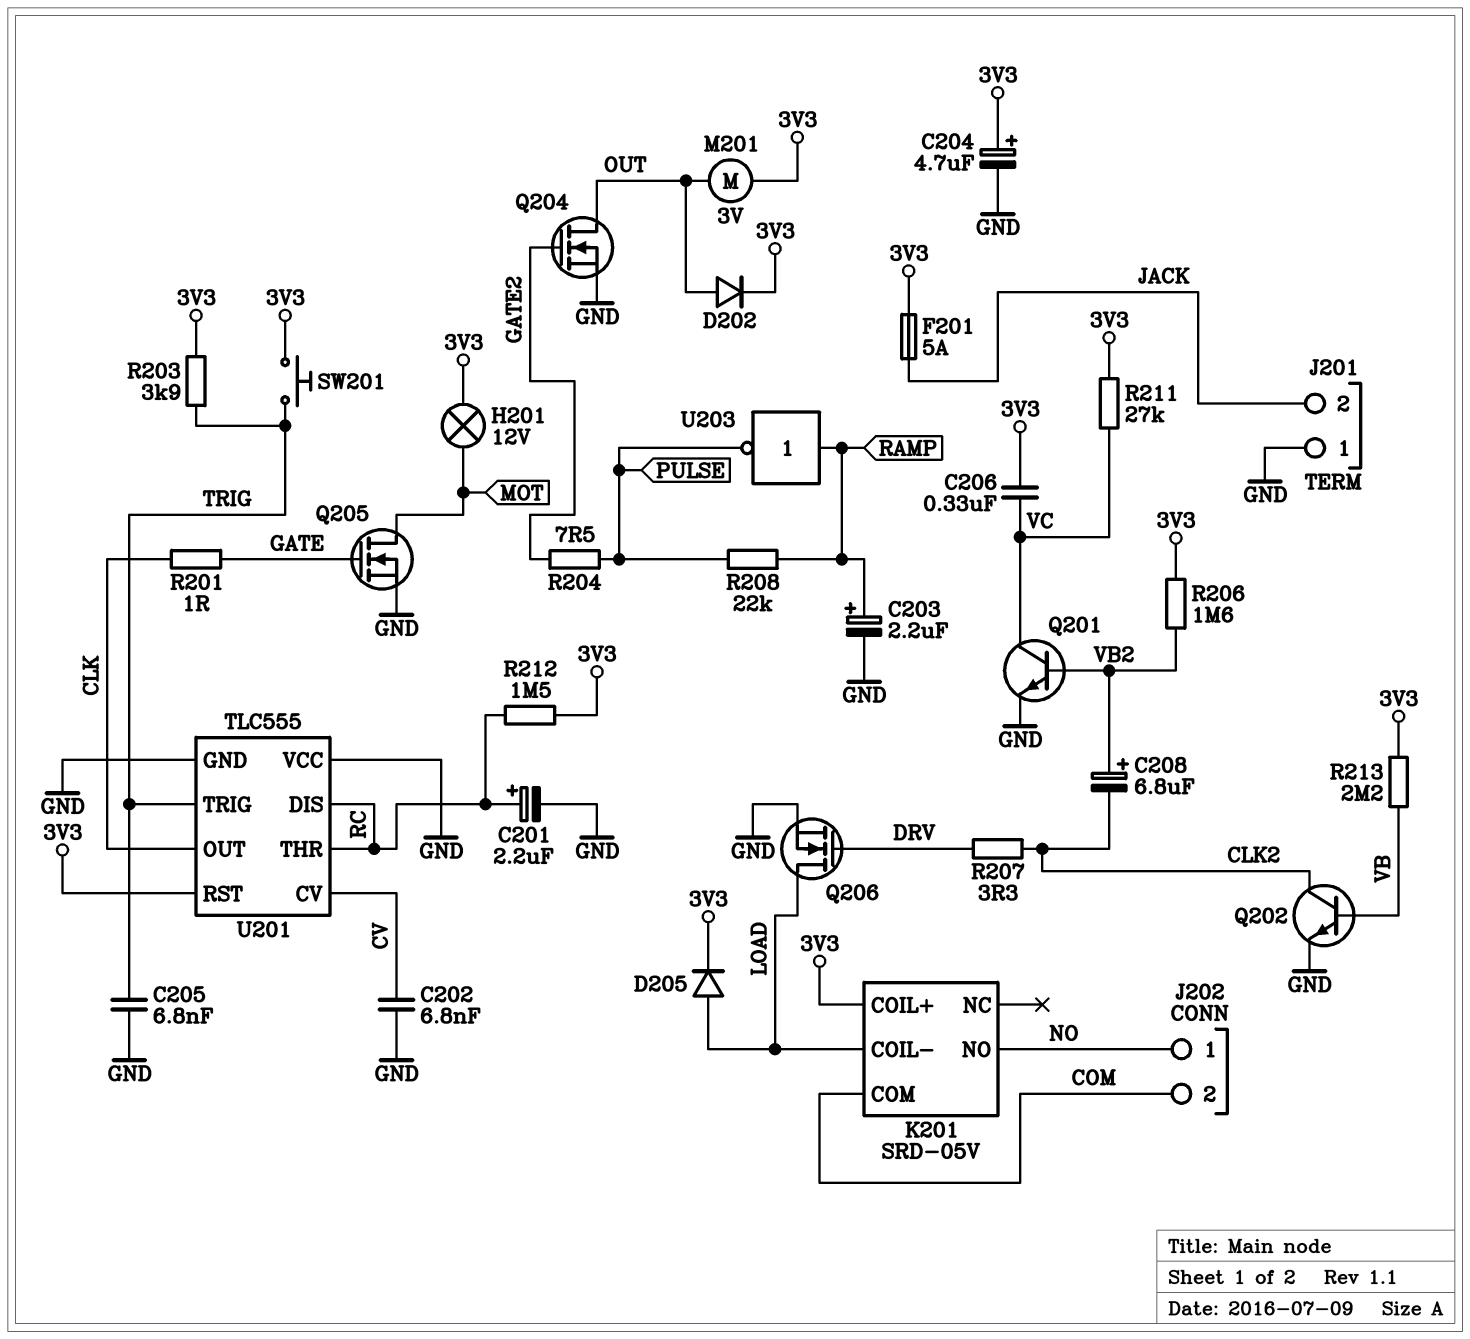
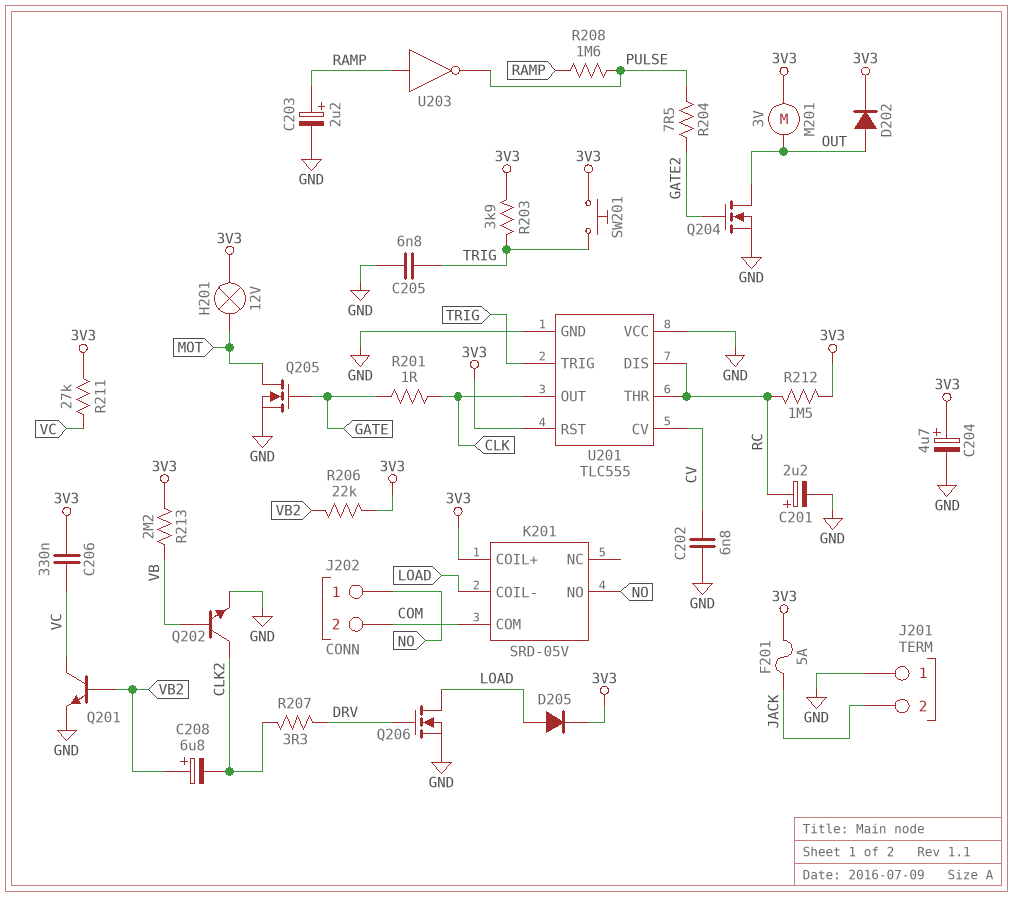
R206: 1.6M (3V3, VB2) -> 22k (3V3, VB2)
R208: 22k (PULSE, RAMP) -> 1.6M (PULSE, RAMP)

